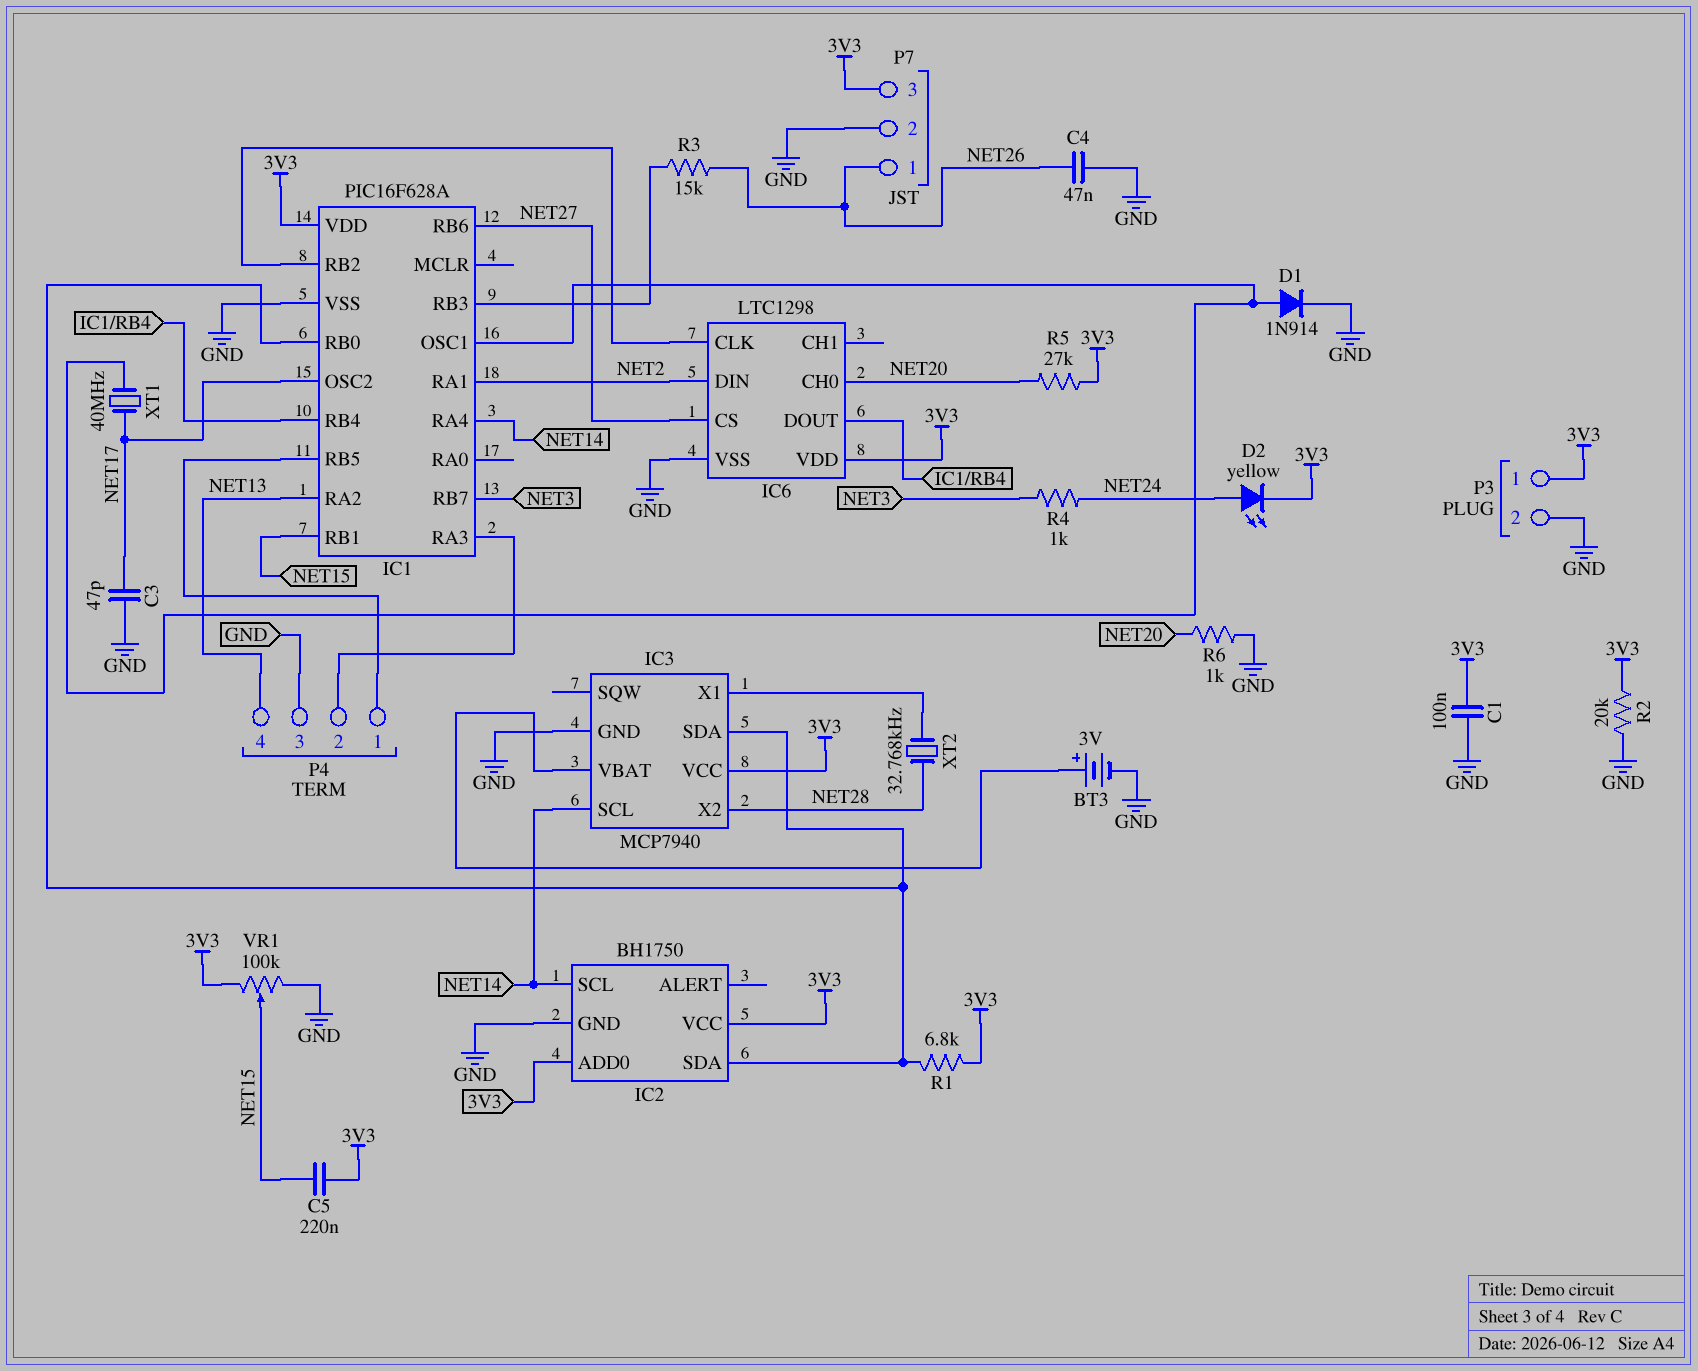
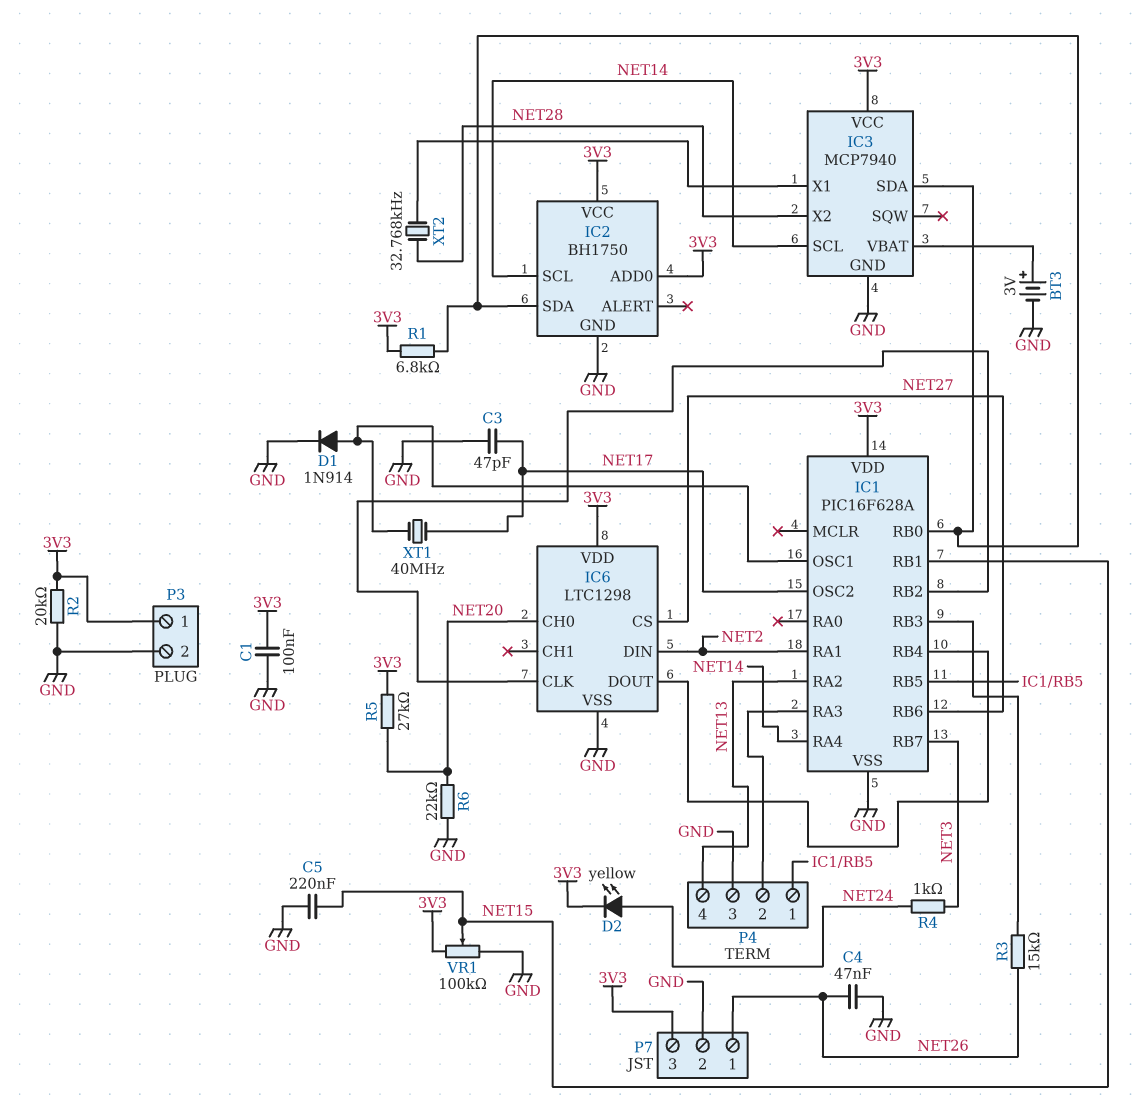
C5: 220nF (3V3, NET15) -> 220nF (GND, NET15)
R6: 1k (GND, NET20) -> 22k (GND, NET20)

